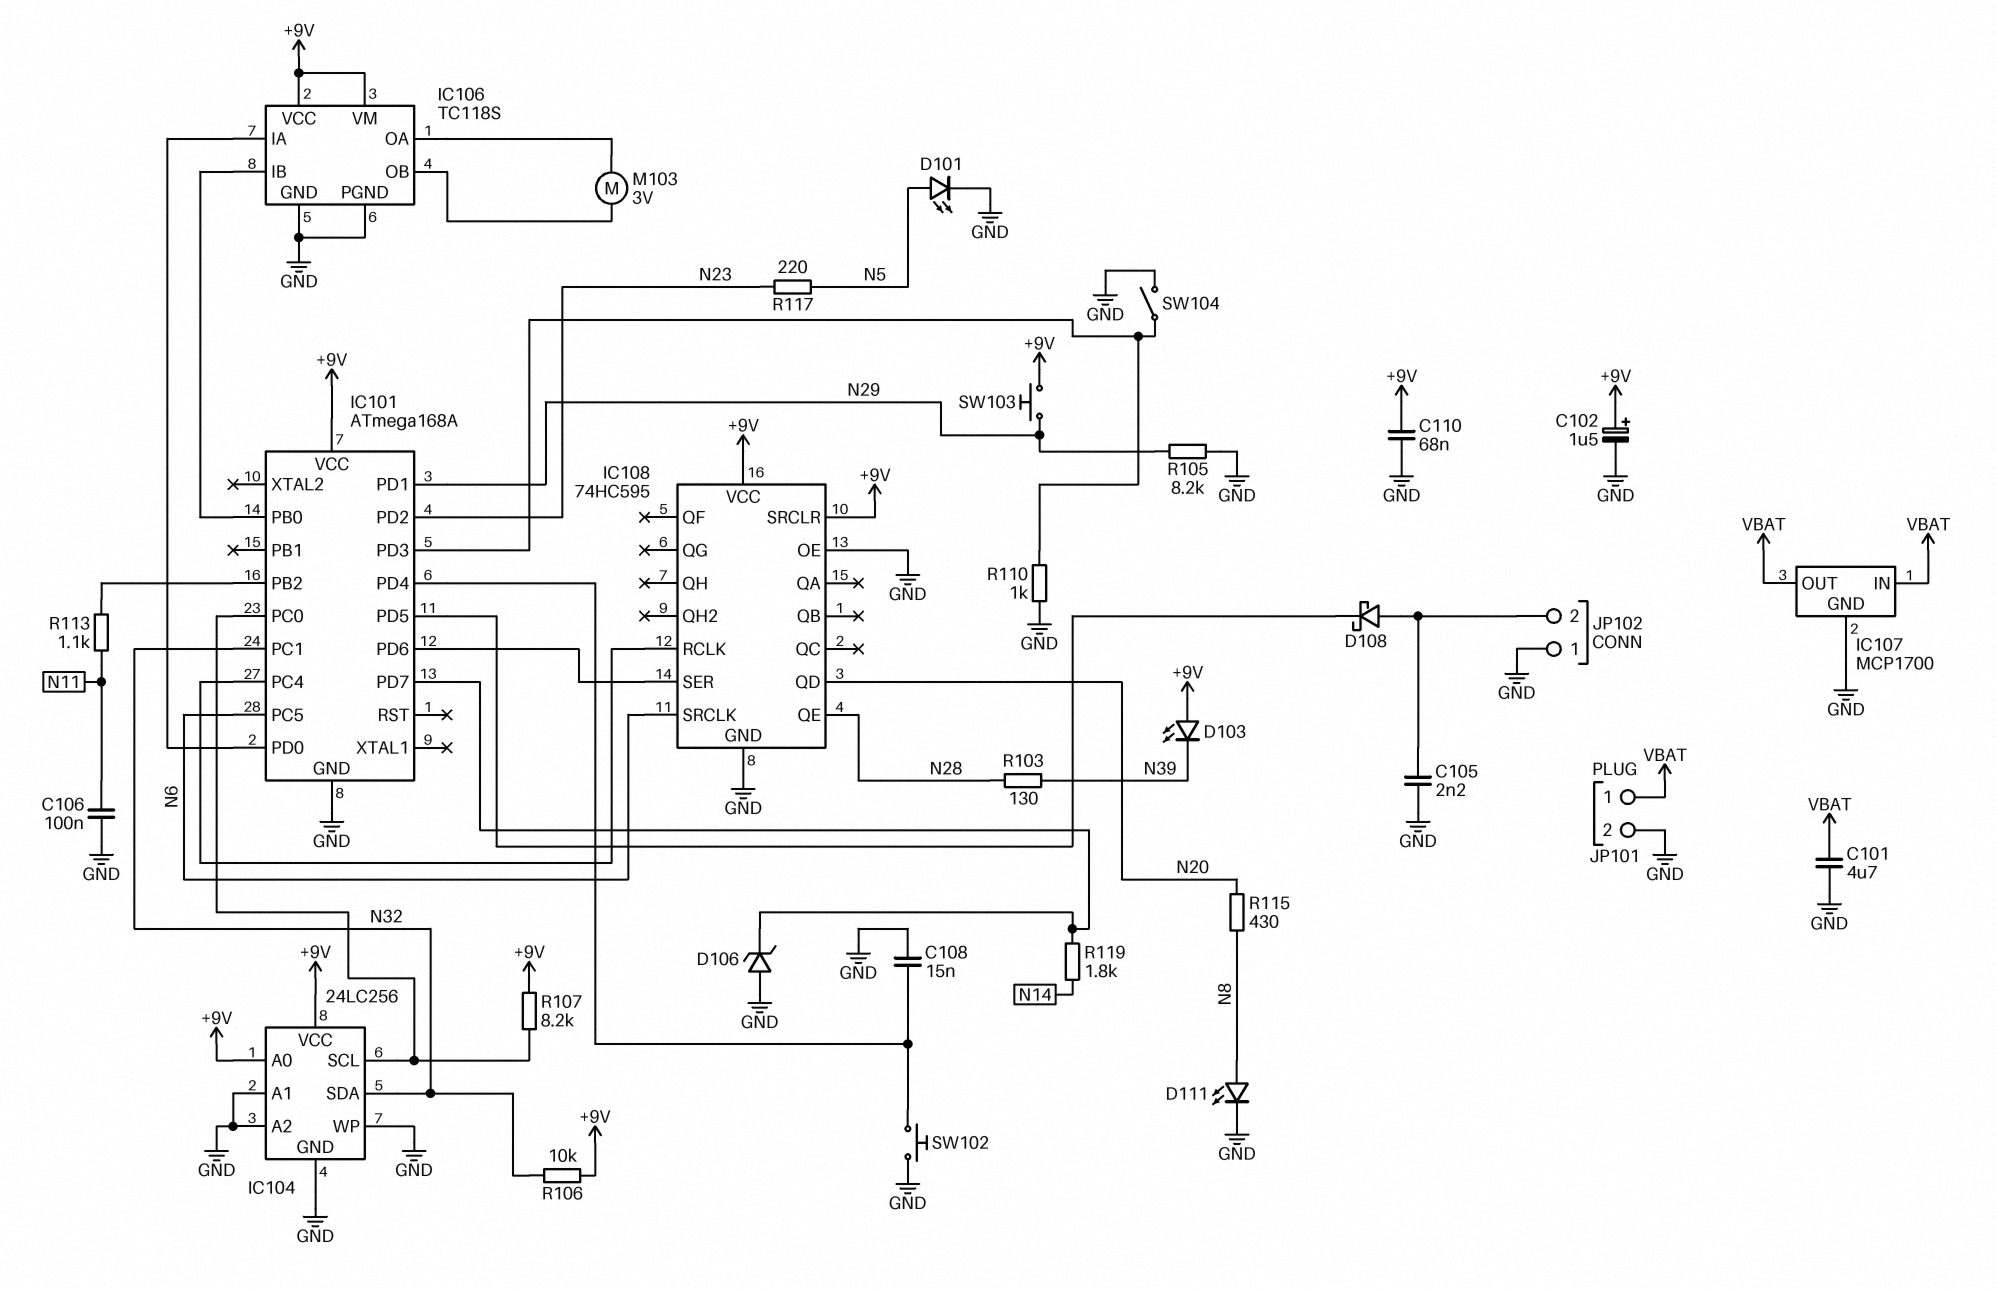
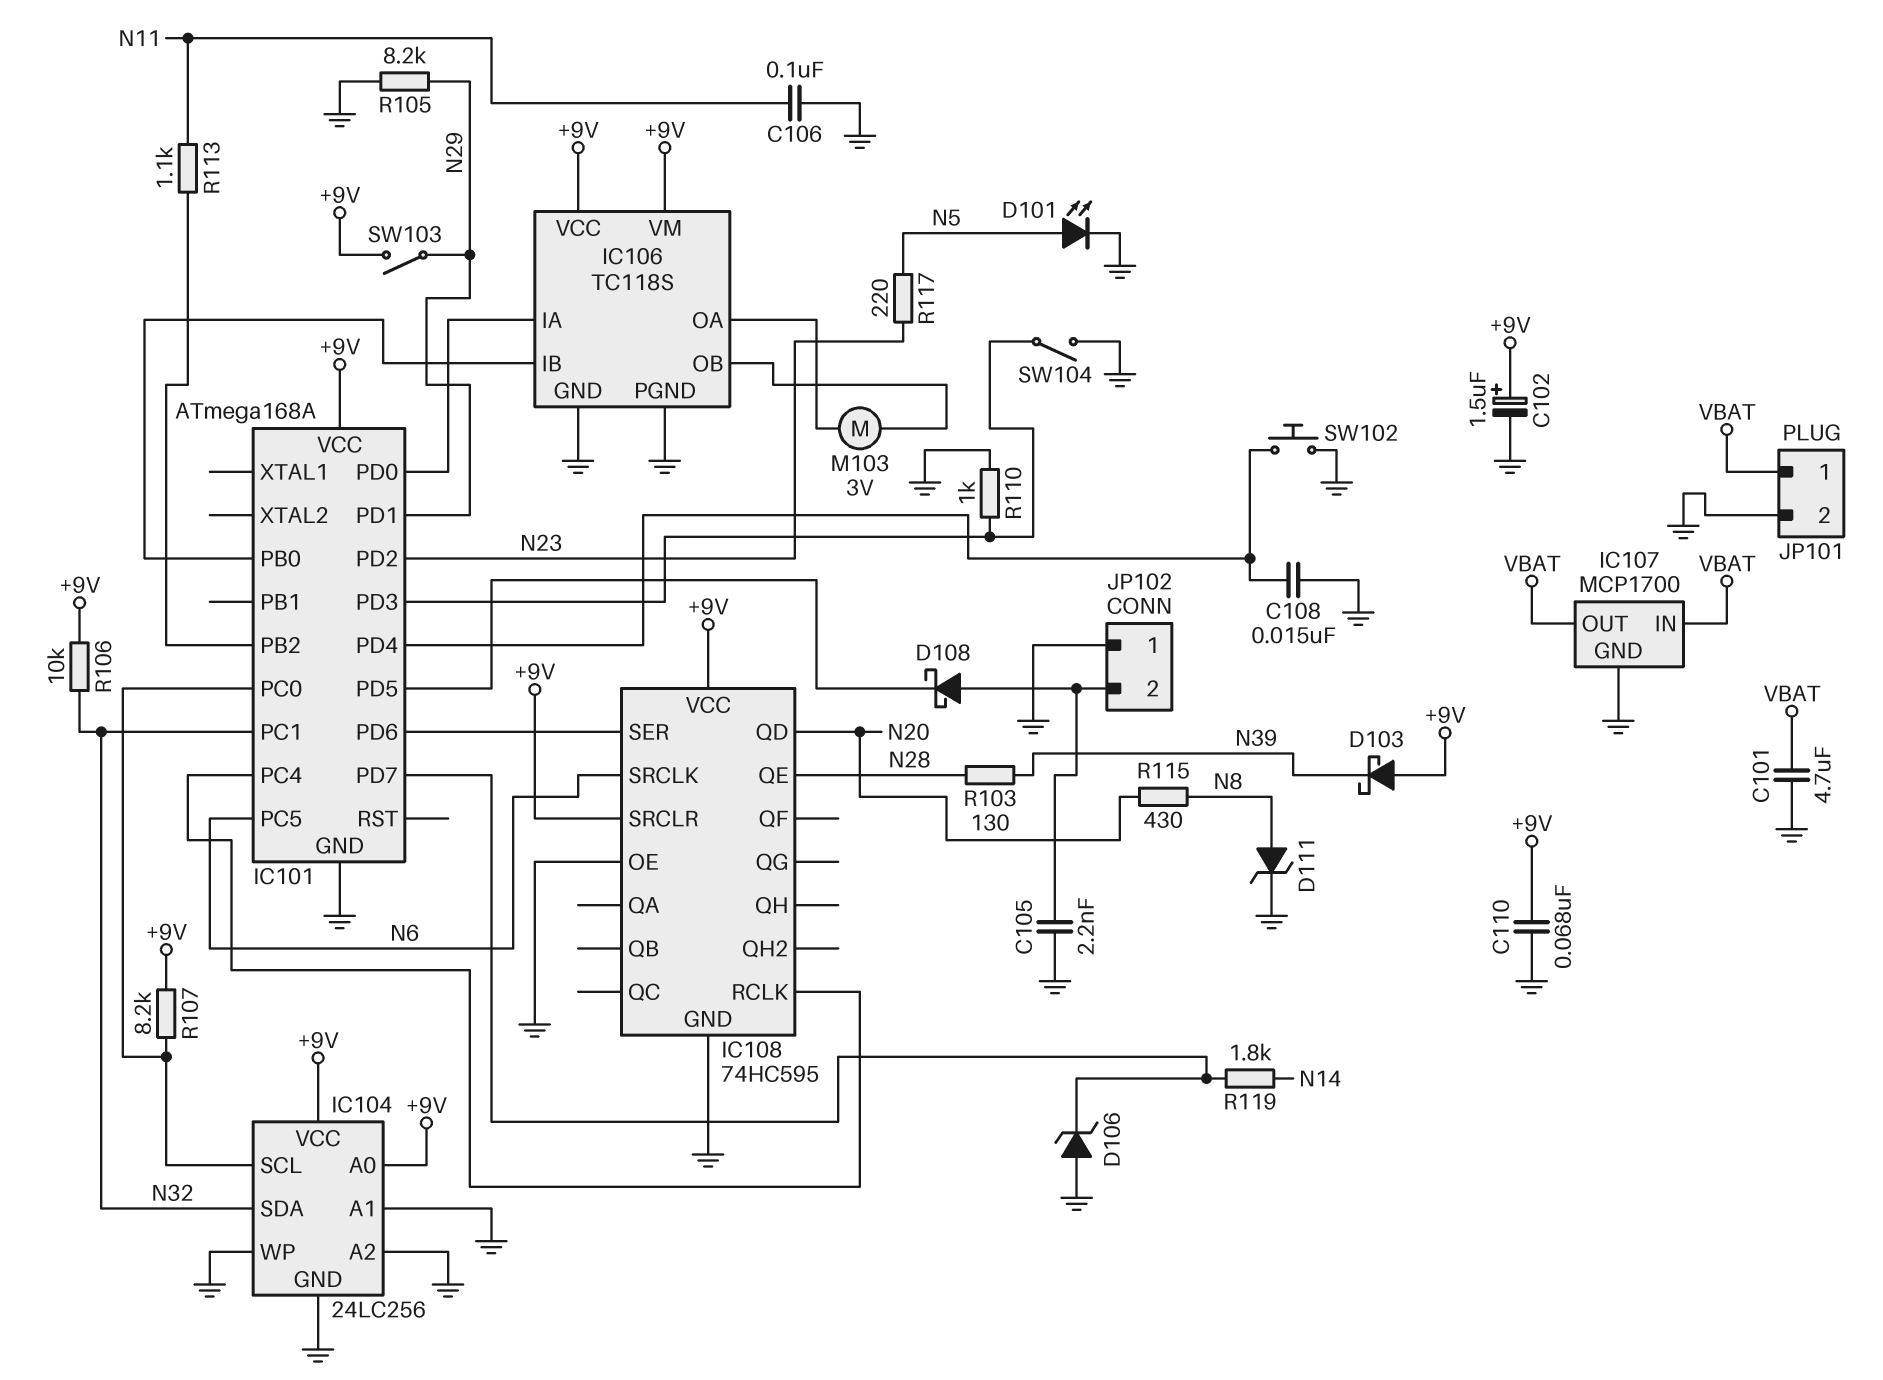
D103: LED (A +9V, K N39) -> schottky (A +9V, K N39)
D111: LED (A N8, K GND) -> zener (A N8, K GND)
SW103: button (+9V, N29) -> switch (+9V, N29)

